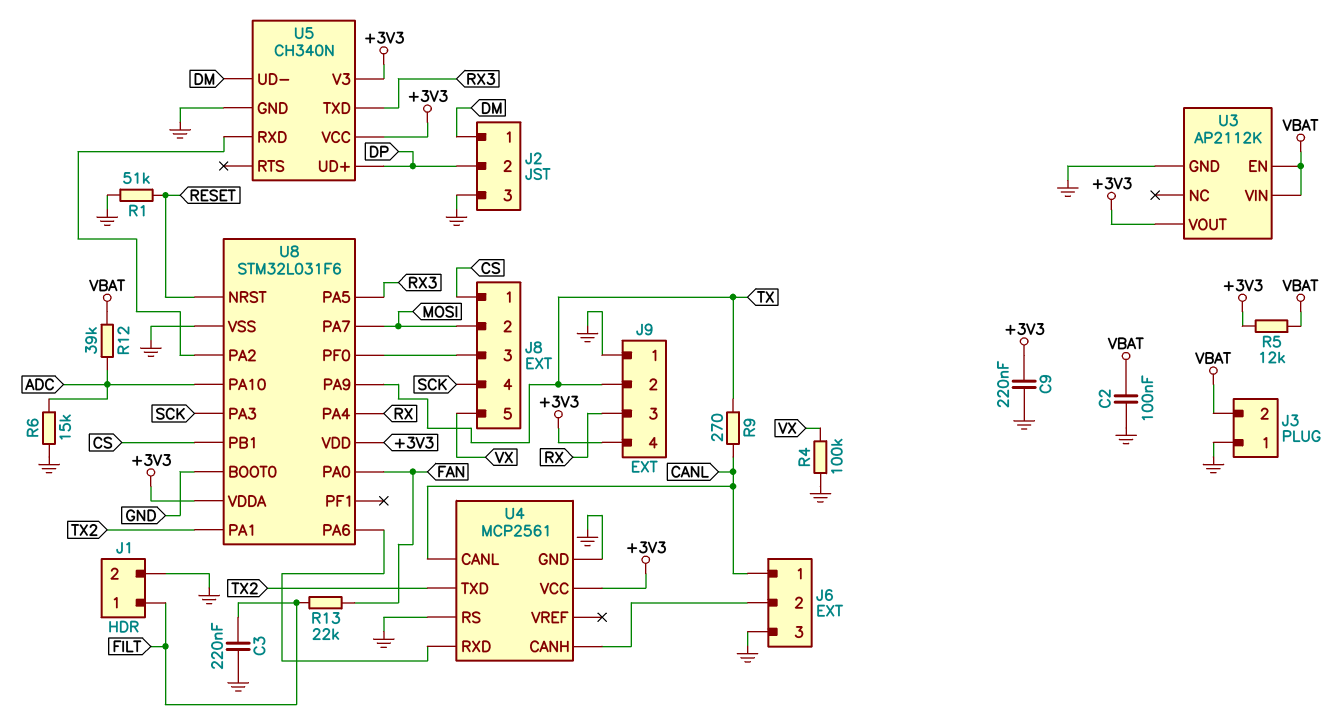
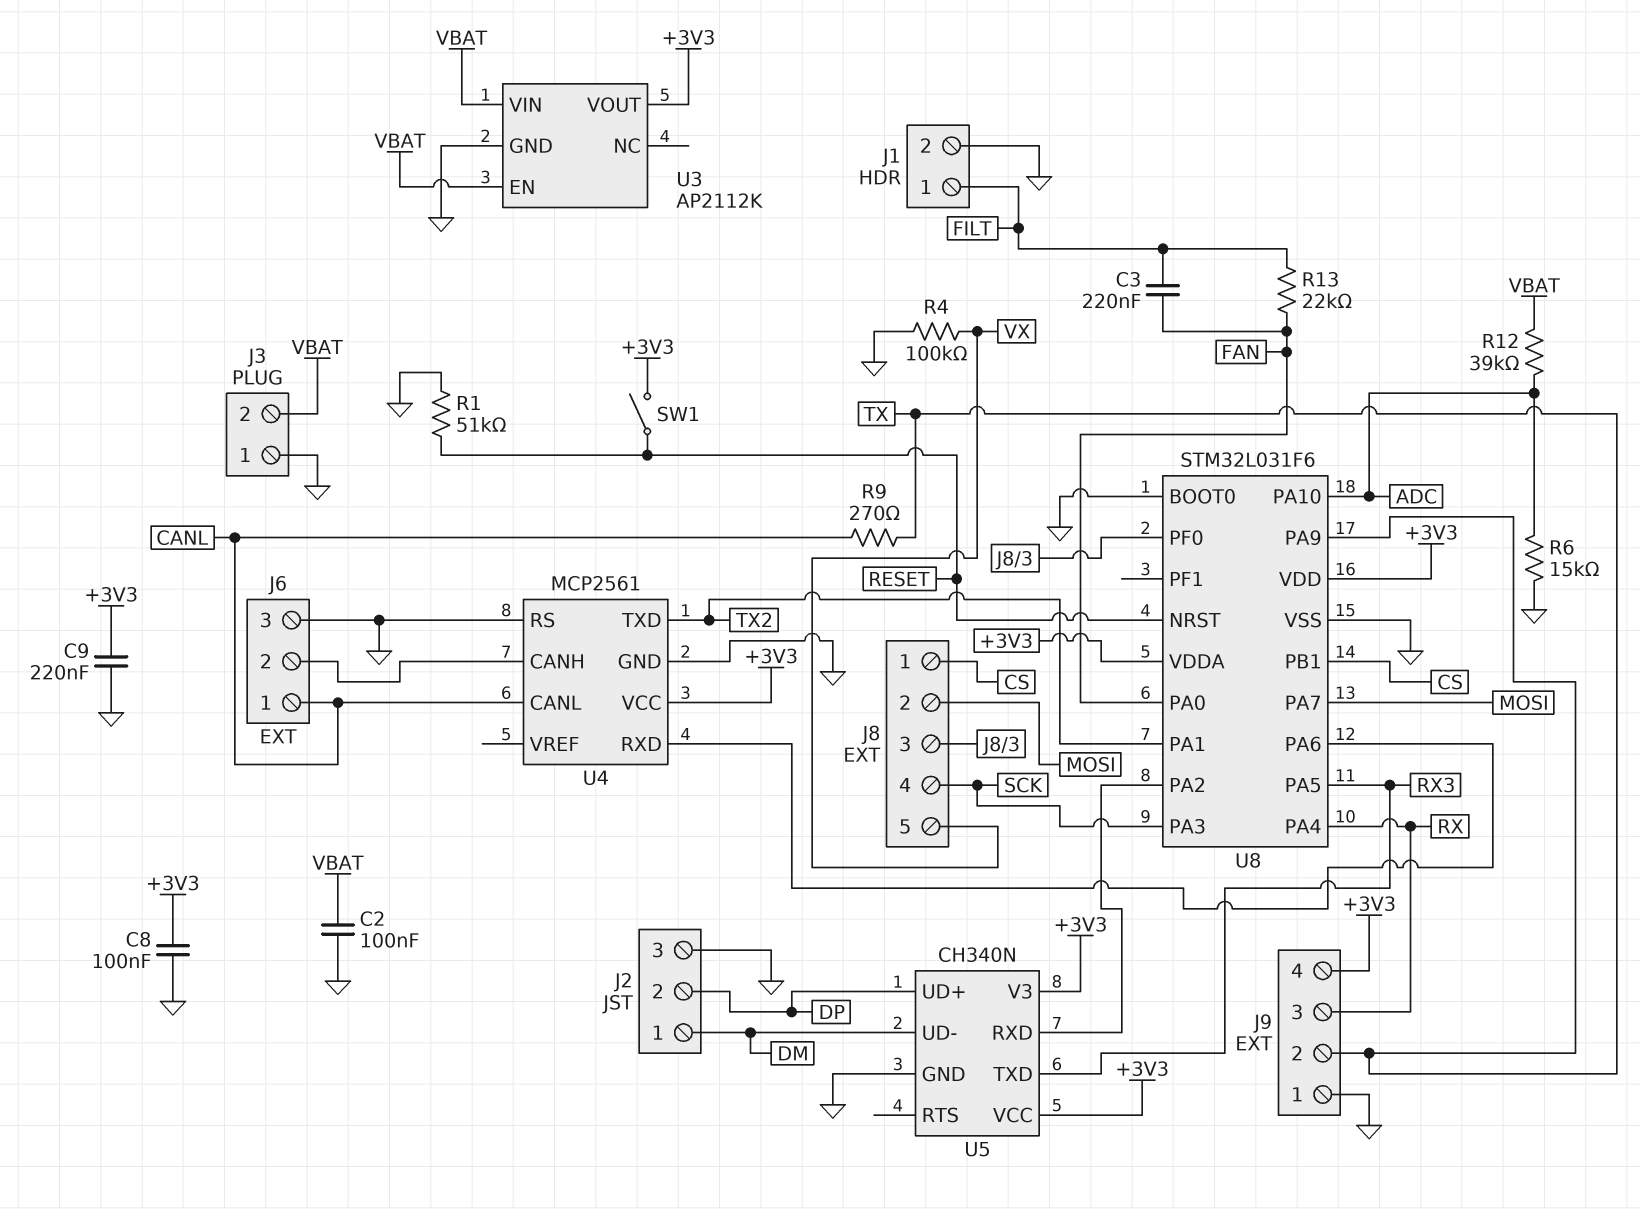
C3: 220nF (FILT, GND) -> 220nF (FAN, FILT)
C8: none -> 100nF (+3V3, GND)
R5: 12k (+3V3, VBAT) -> none
SW1: none -> switch (+3V3, RESET)

